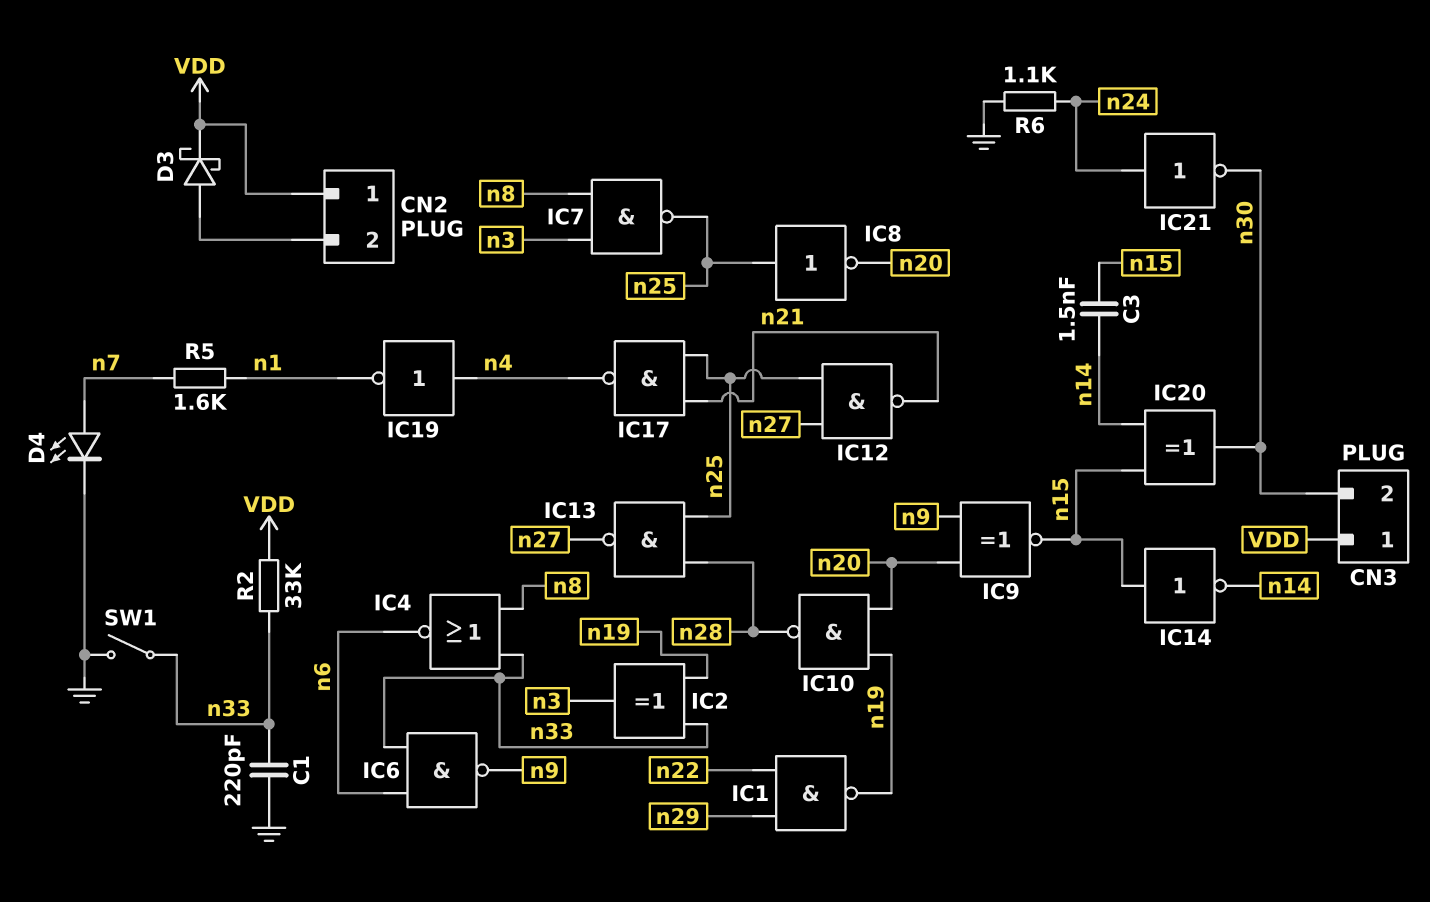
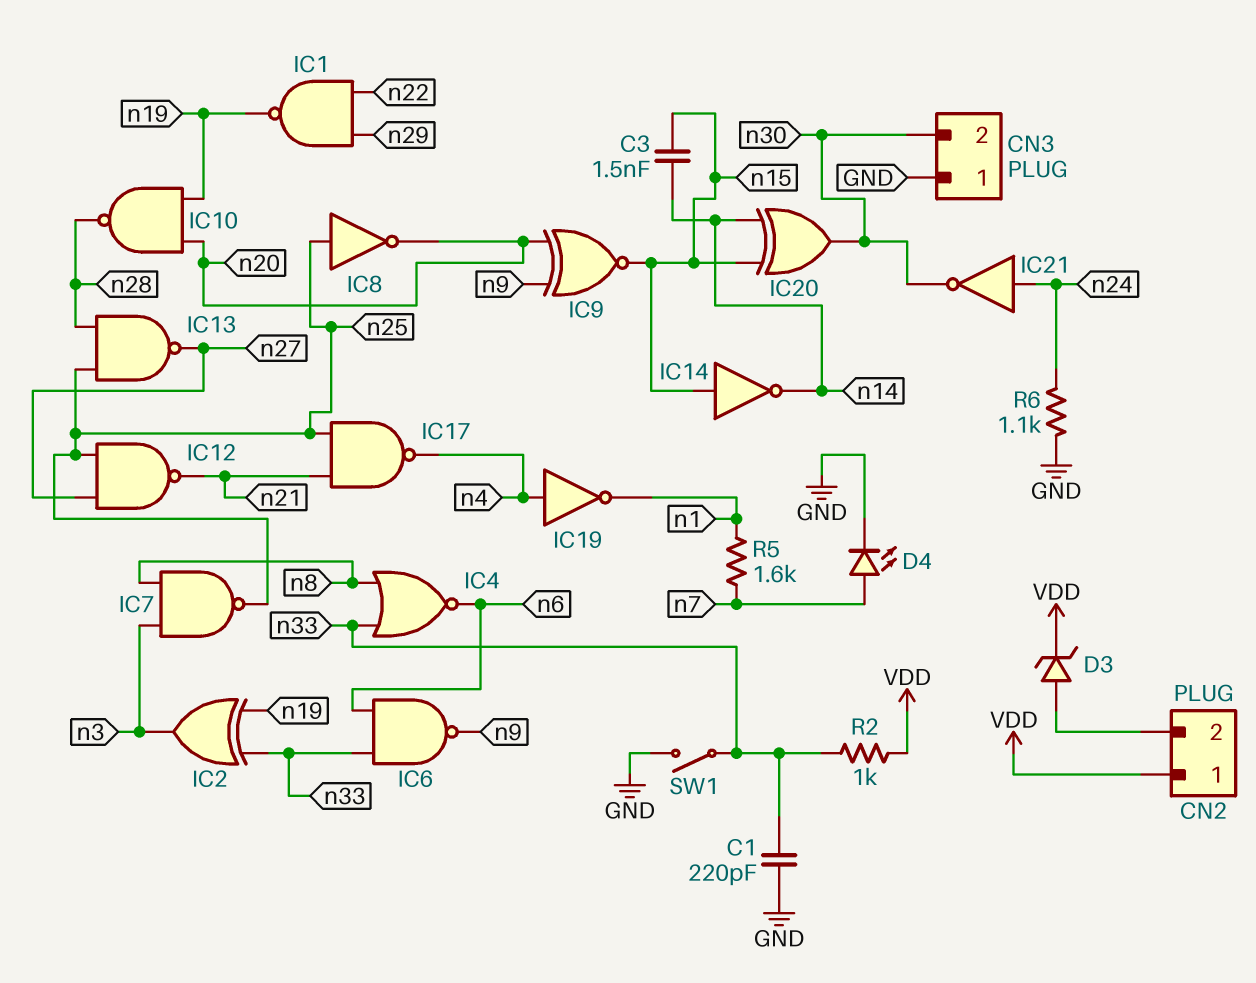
CN3 pin 1: VDD -> GND
D3: schottky (A CN2/2, K VDD) -> zener (A CN2/2, K VDD)
R2: 33k (VDD, n33) -> 1k (VDD, n33)

